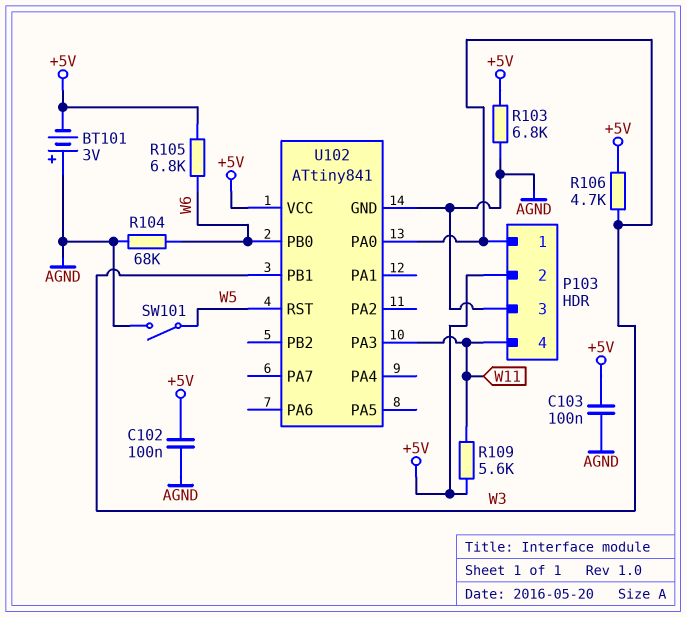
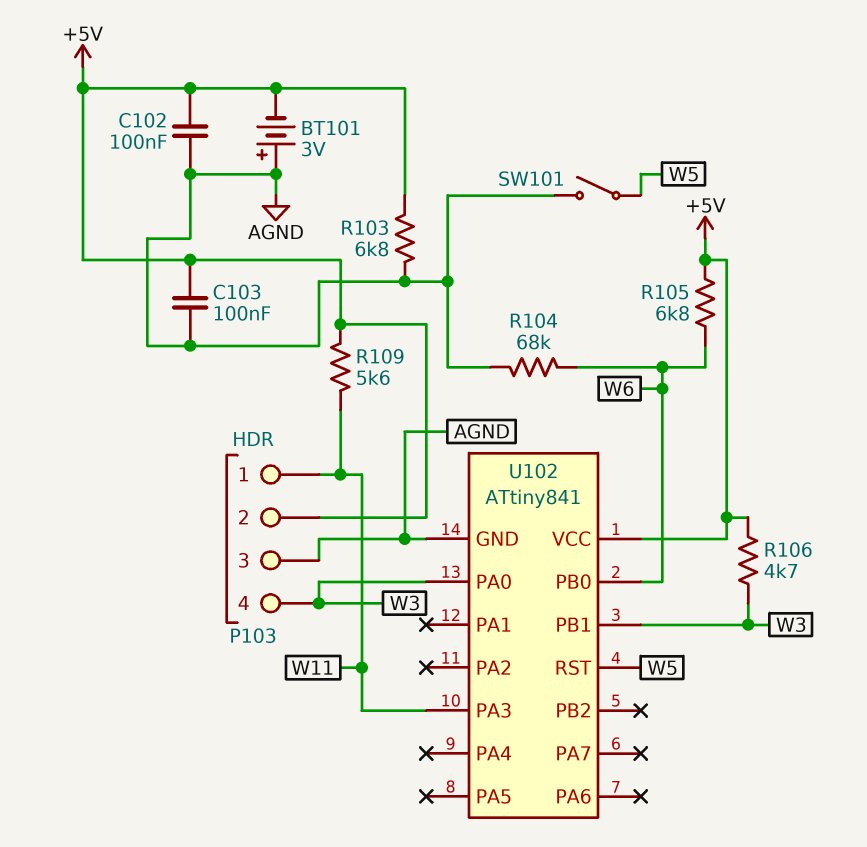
P103 pin 1: W3 -> W11
P103 pin 4: W11 -> W3

